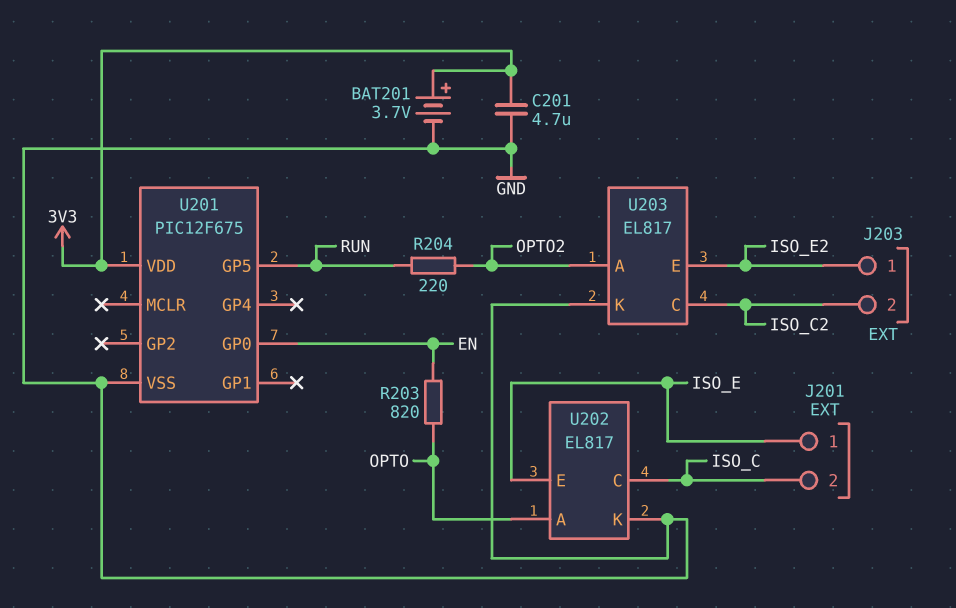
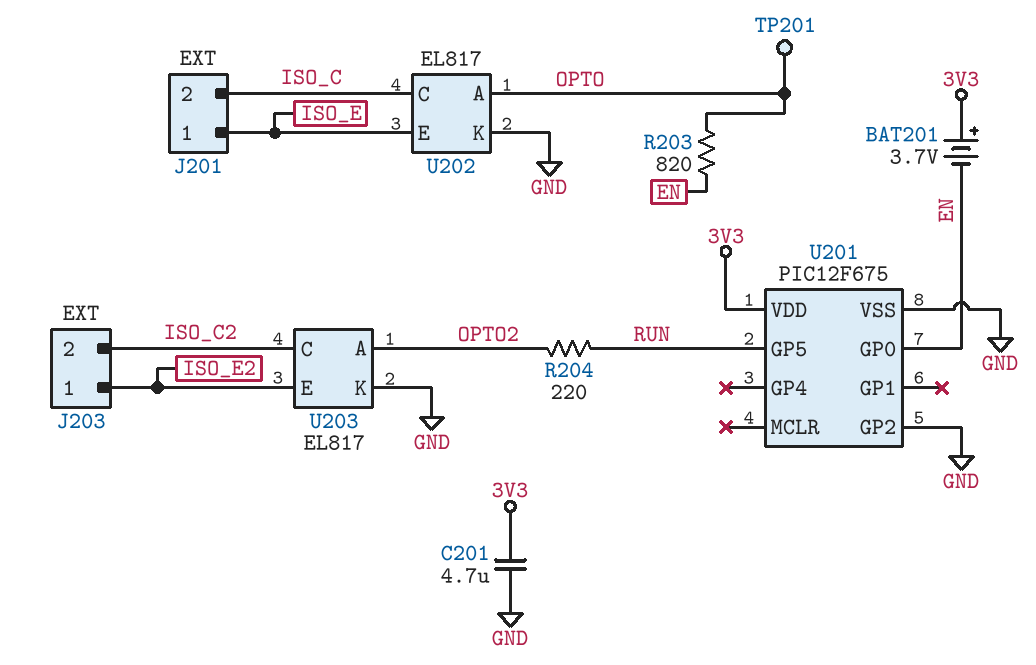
BAT201: 3.7V (plus 3V3, minus GND) -> 3.7V (plus 3V3, minus EN)
TP201: none -> test point (OPTO)
U201 pin GP2: none -> GND

